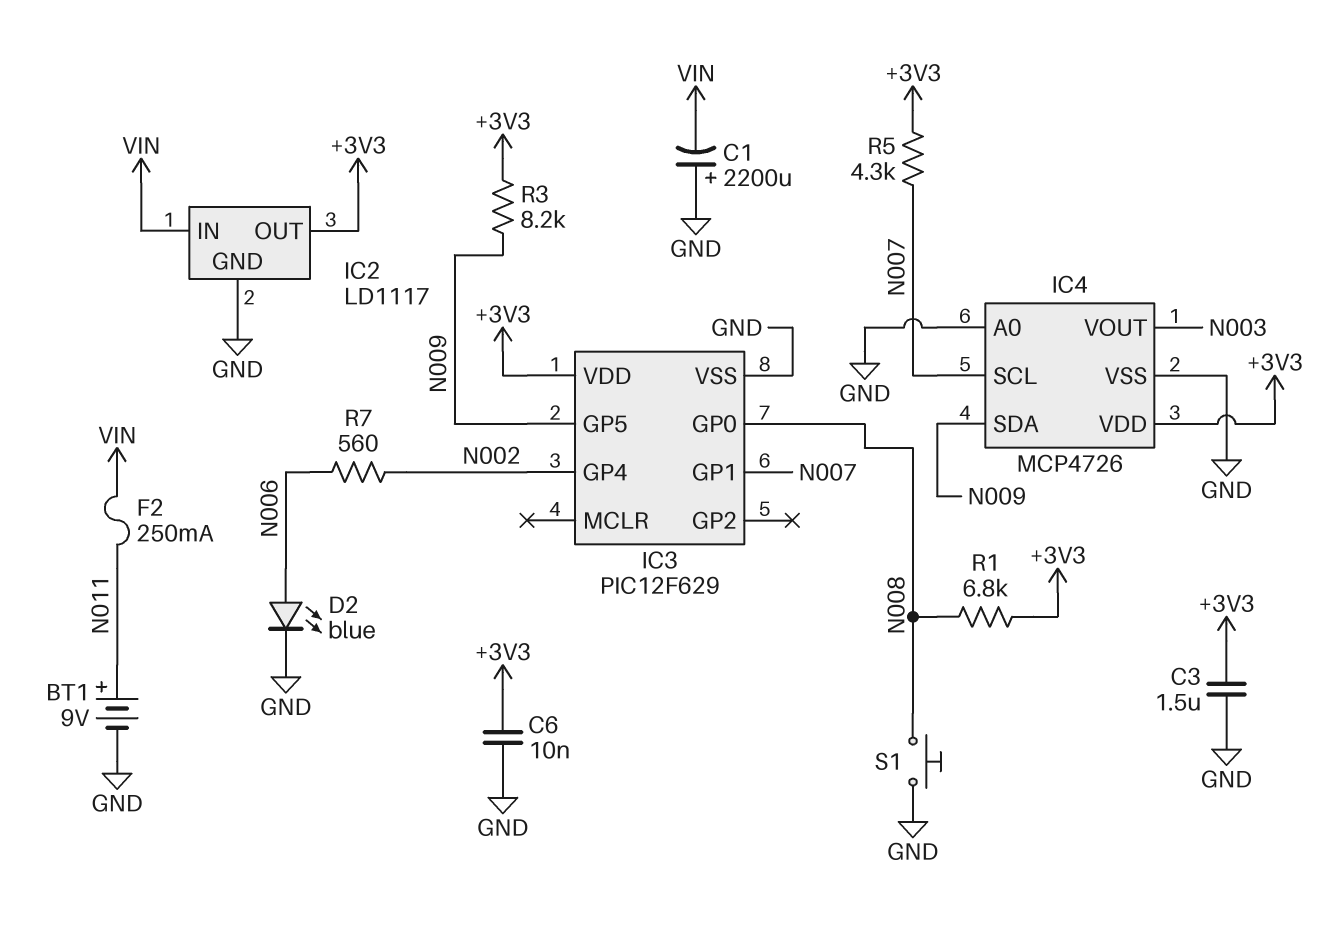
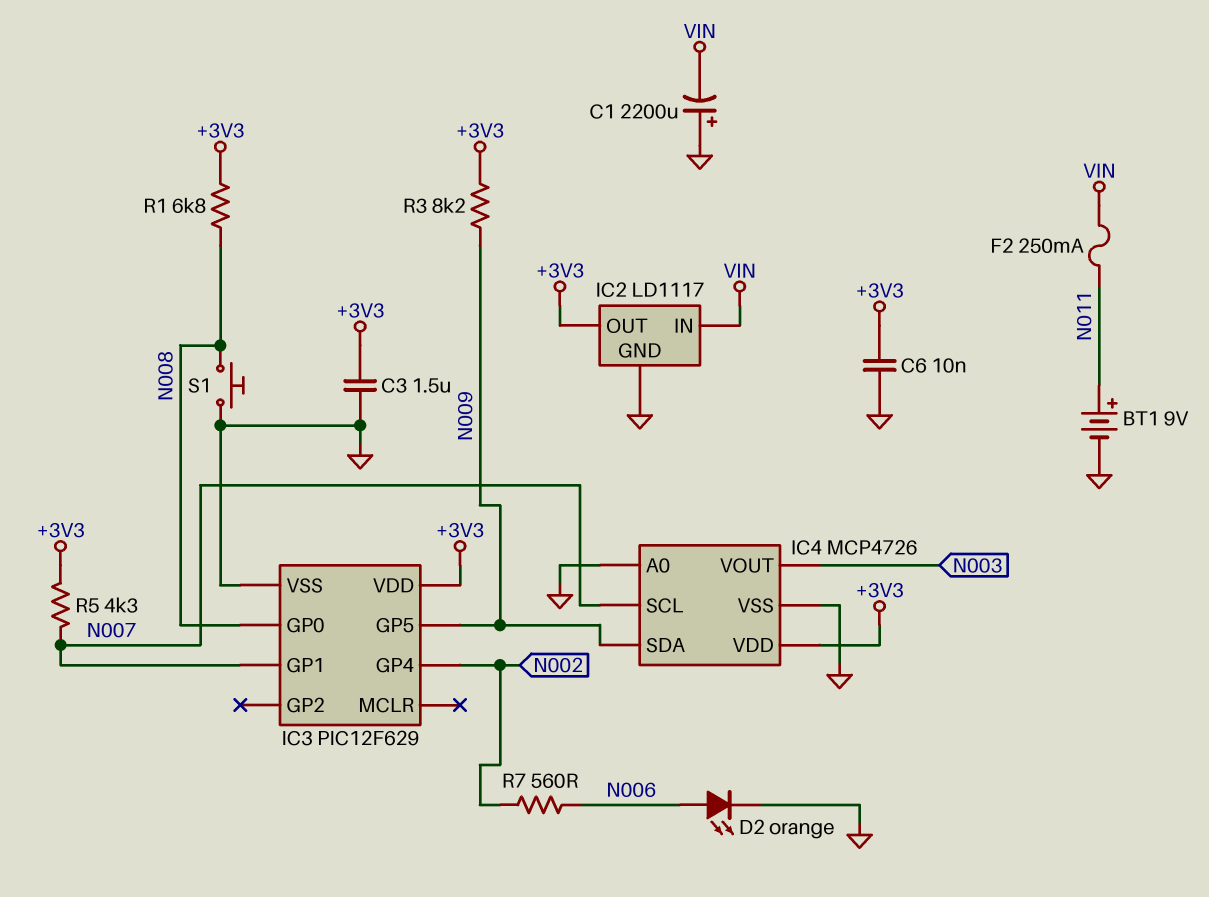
D2: LED blue (A N006, K GND) -> LED orange (A N006, K GND)

